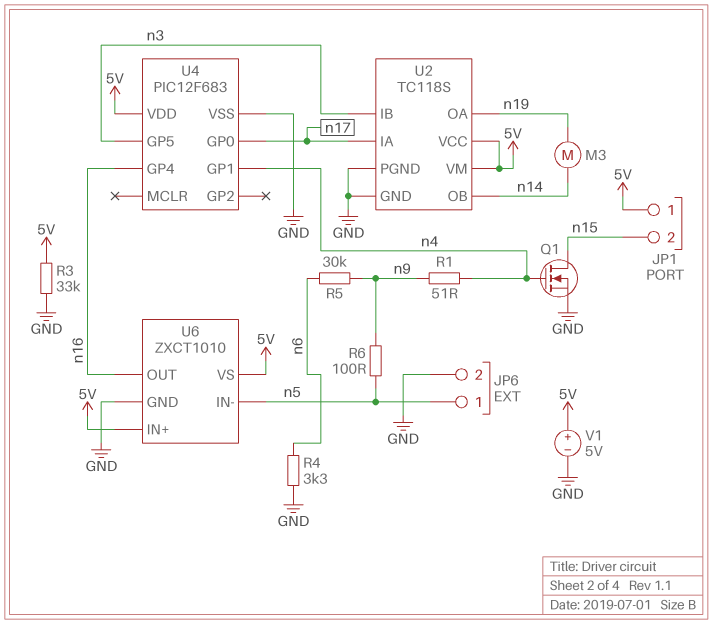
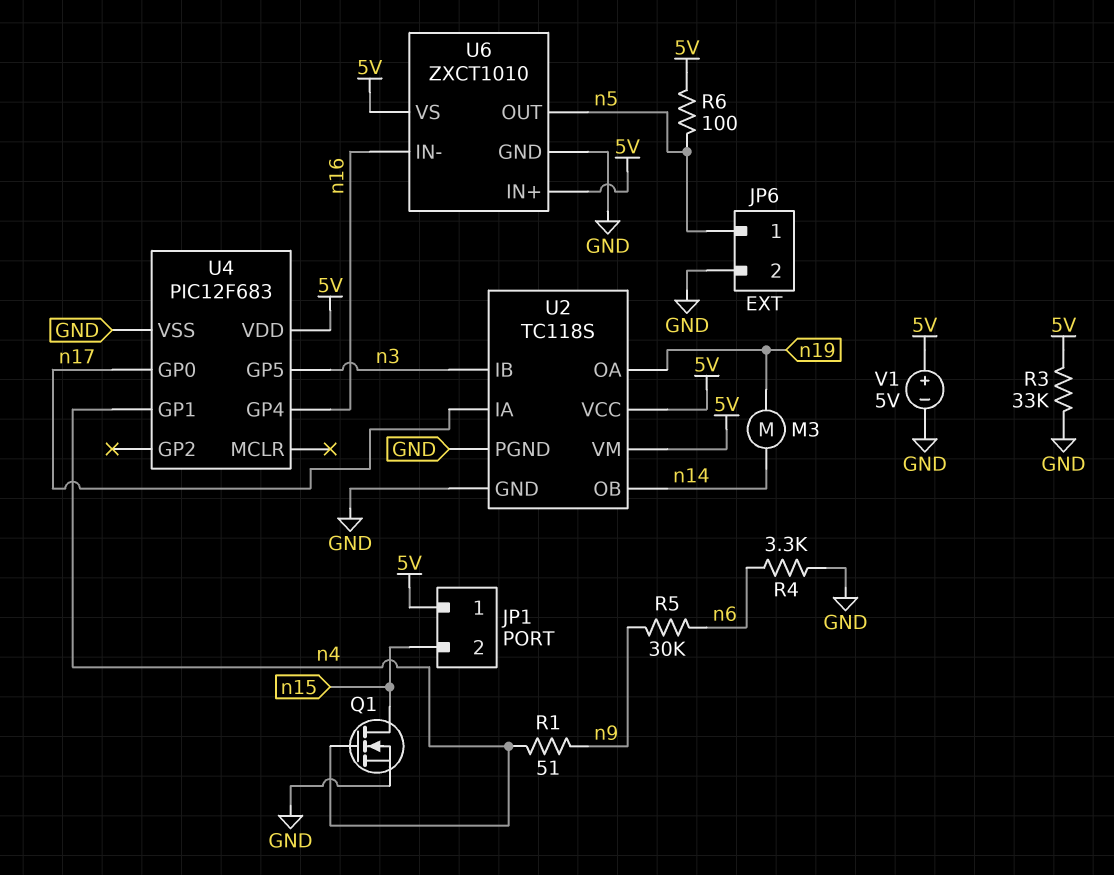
R6: 100 (n5, n9) -> 100 (5V, n5)
U6 pin IN-: n5 -> n16
U6 pin OUT: n16 -> n5

